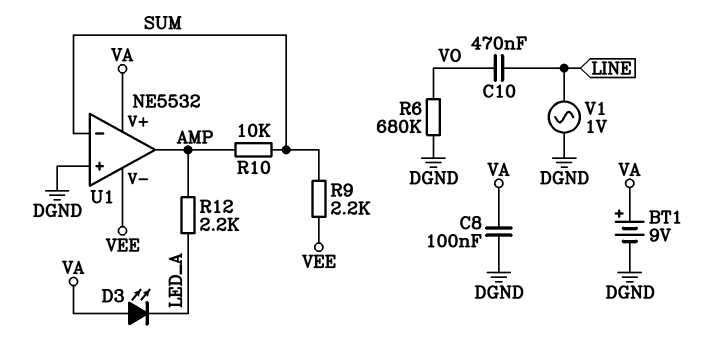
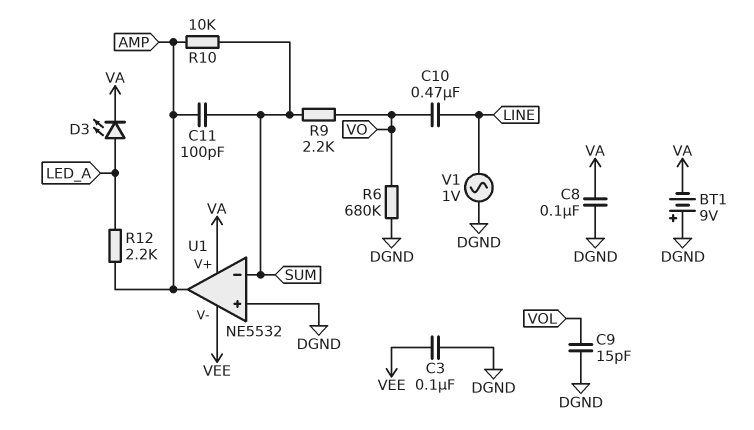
BT1: 9V (plus VA, minus DGND) -> 9V (plus DGND, minus VA)
C3: none -> 100nF (DGND, VEE)
C9: none -> 15pF (DGND, VOL)
C11: none -> 100pF (AMP, SUM)
D3: LED (A VA, K LED_A) -> LED (A LED_A, K VA)
R9: 2.2k (SUM, VEE) -> 2.2k (SUM, VO)

